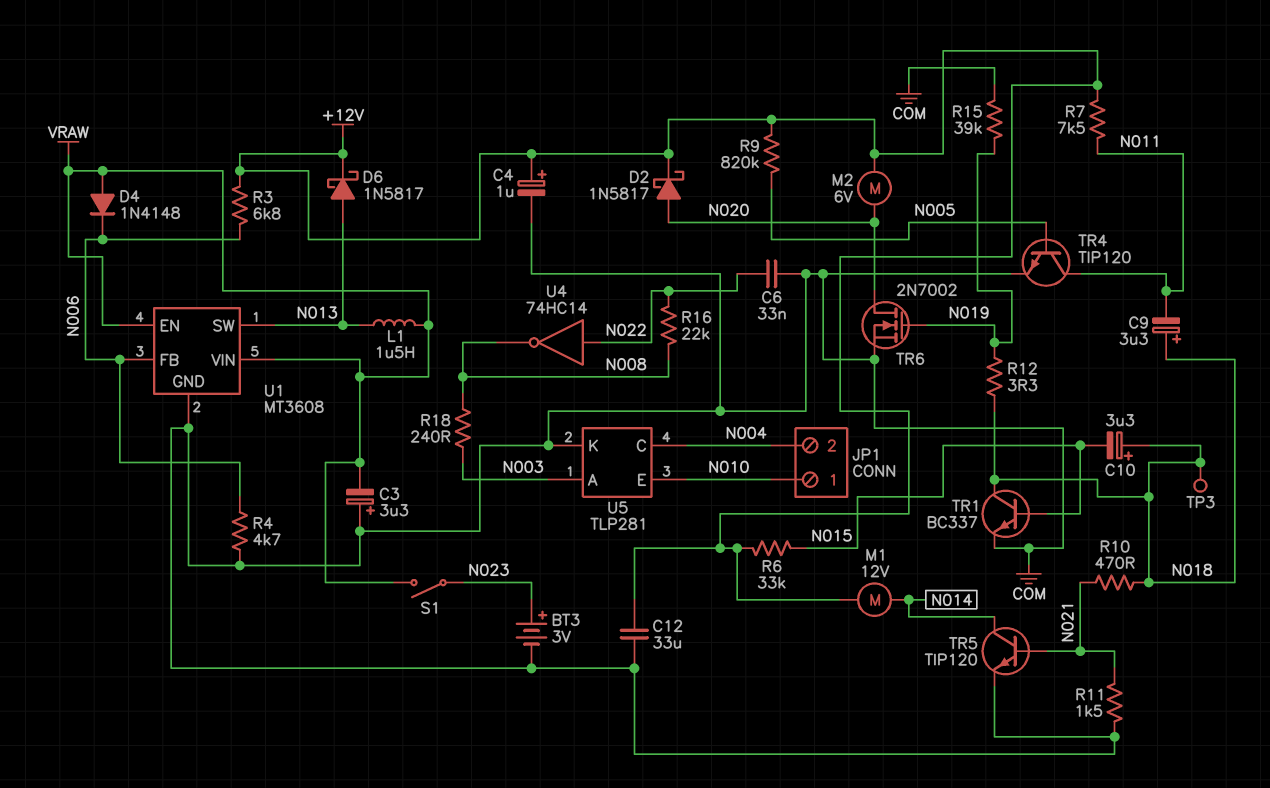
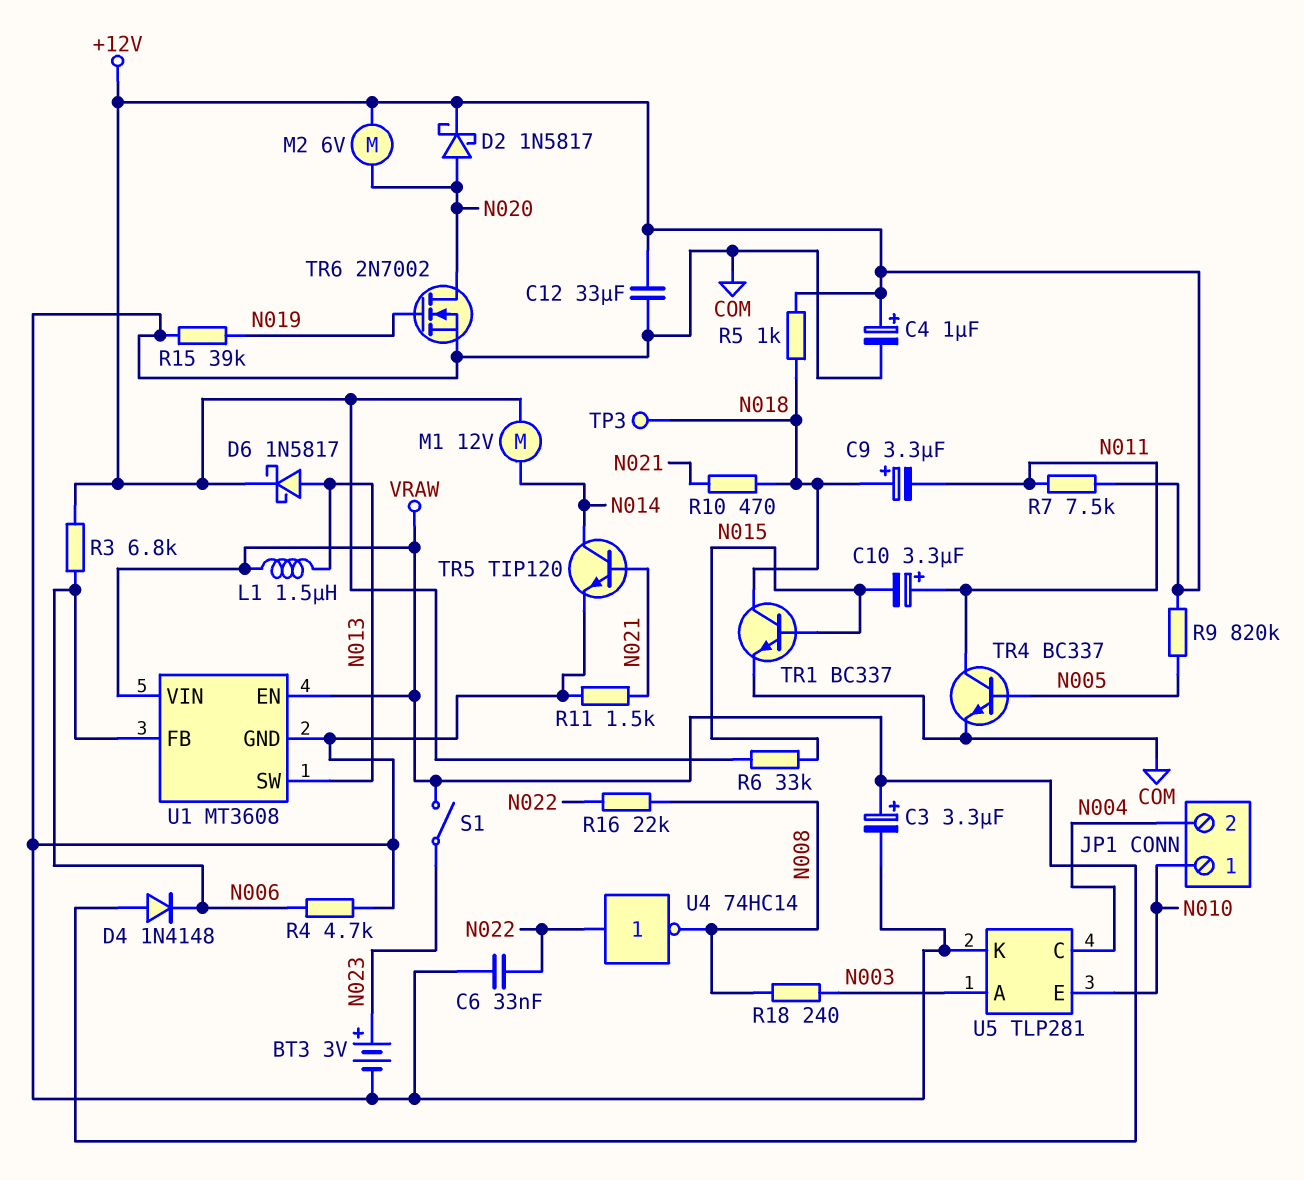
C3: 3.3uF (plus COM, minus VRAW) -> 3.3uF (plus VRAW, minus COM)
C10: 3.3uF (plus N018, minus N015) -> 3.3uF (plus N011, minus N015)
R5: none -> 1k (+12V, N018)
R12: 3.3 (N018, N019) -> none
TR4: NPN TIP120 (B N005, C N011, E COM) -> NPN BC337 (B N005, C N011, E COM)

